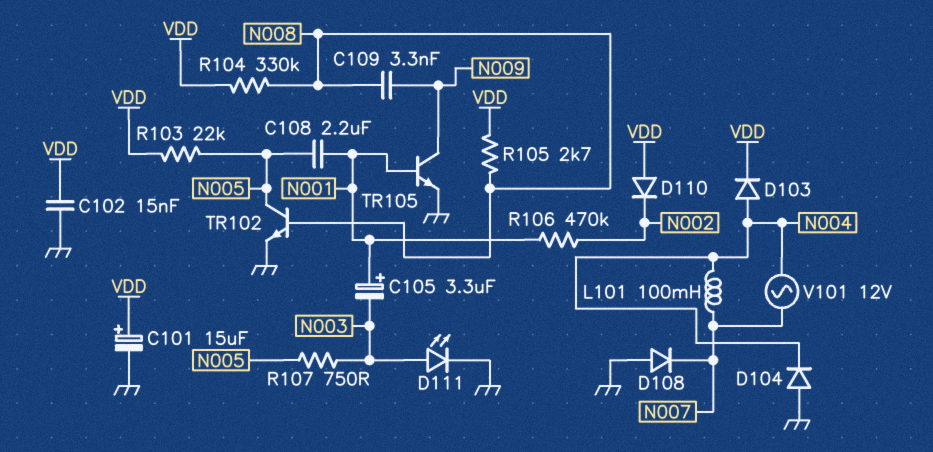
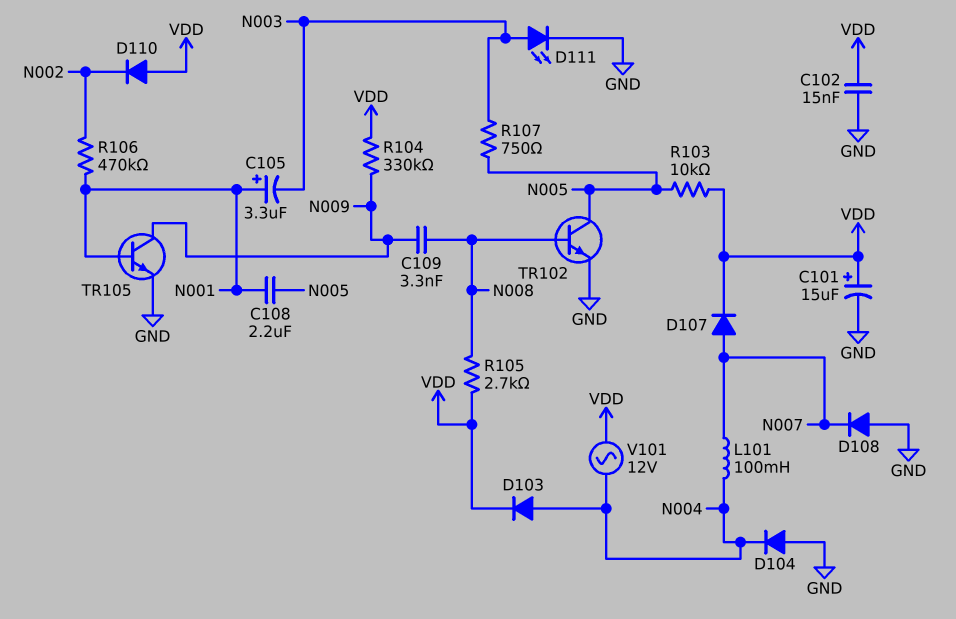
D107: none -> diode (A N007, K VDD)
R103: 22k (N005, VDD) -> 10k (N005, VDD)
R104: 330k (N008, VDD) -> 330k (N009, VDD)
V101: AC 12V (N004, N007) -> AC 12V (N004, VDD)

